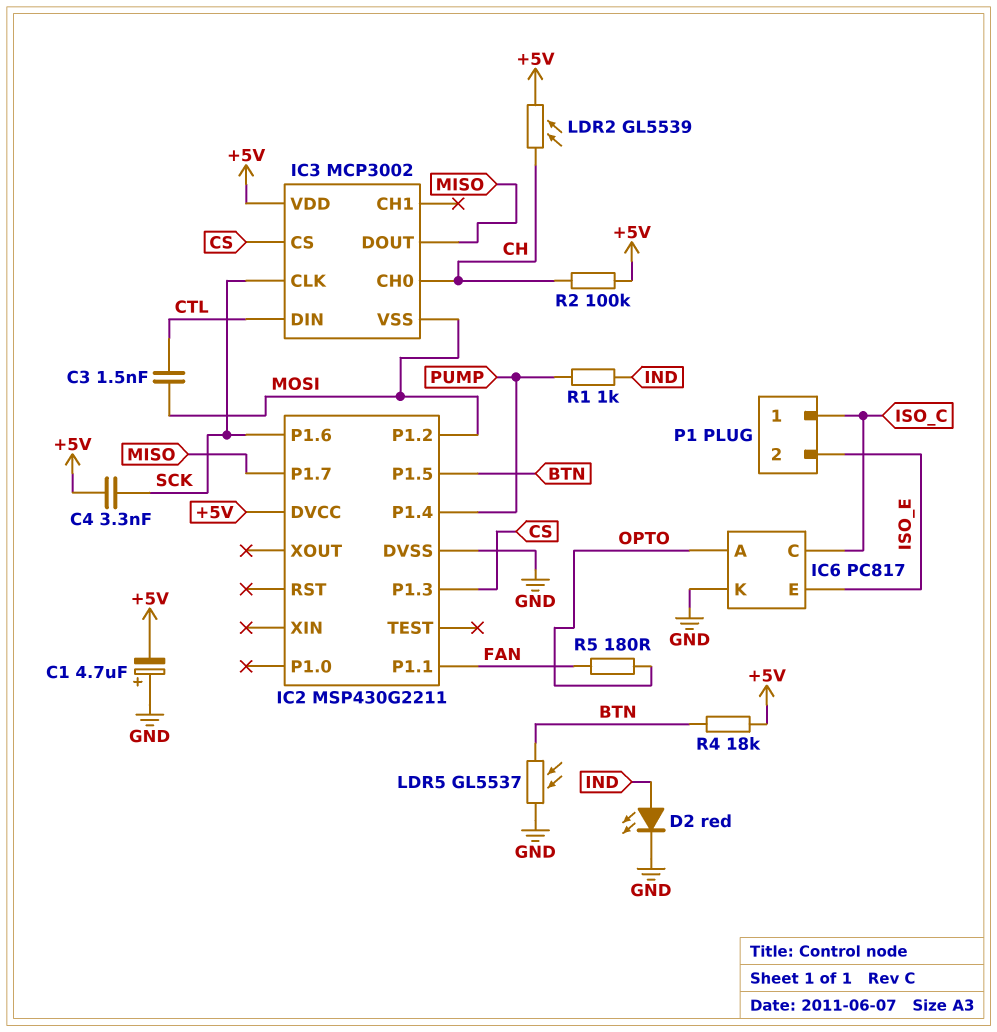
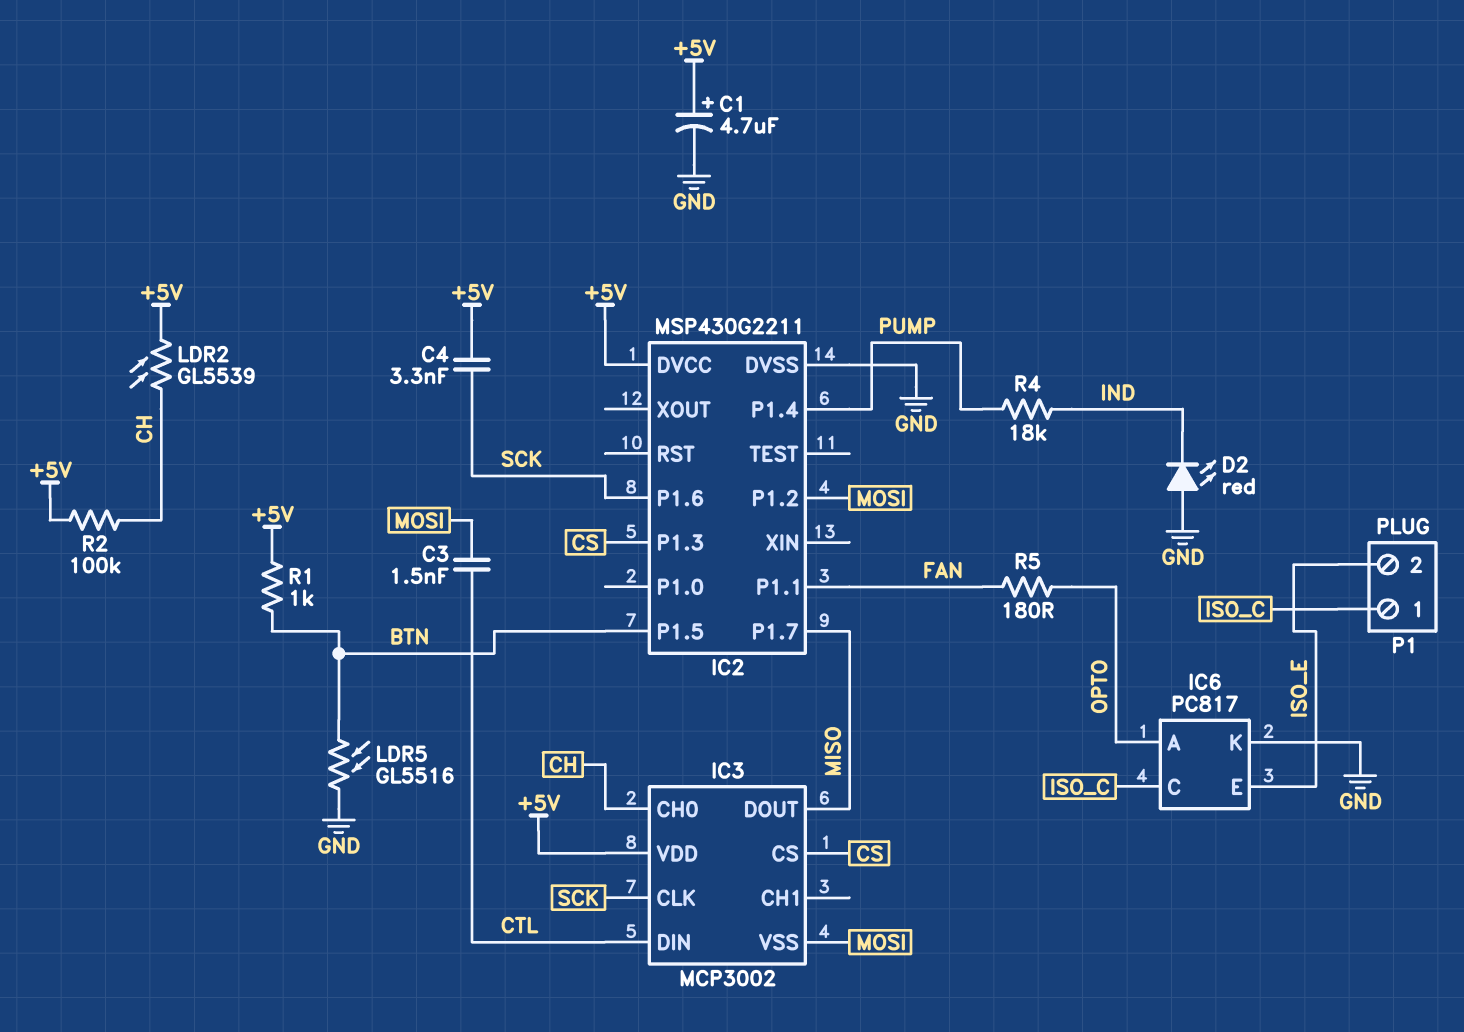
C1: 4.7uF (plus GND, minus +5V) -> 4.7uF (plus +5V, minus GND)
D2: LED red (A IND, K GND) -> LED red (A GND, K IND)
LDR5: GL5537 (BTN, GND) -> GL5516 (BTN, GND)
R1: 1k (IND, PUMP) -> 1k (+5V, BTN)
R4: 18k (+5V, BTN) -> 18k (IND, PUMP)

